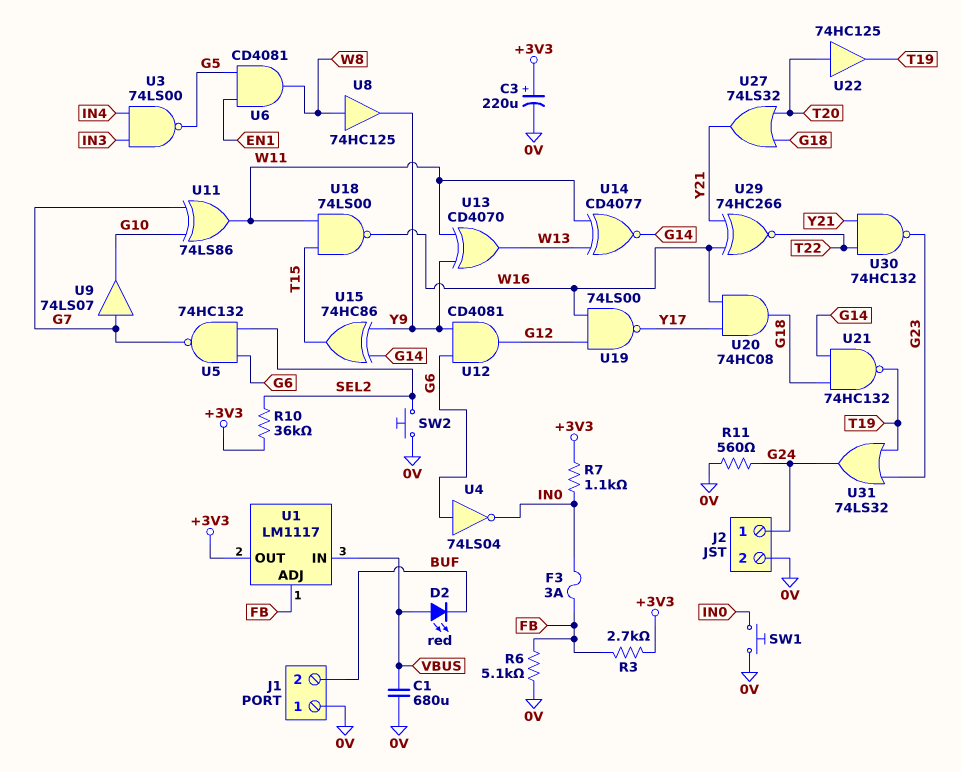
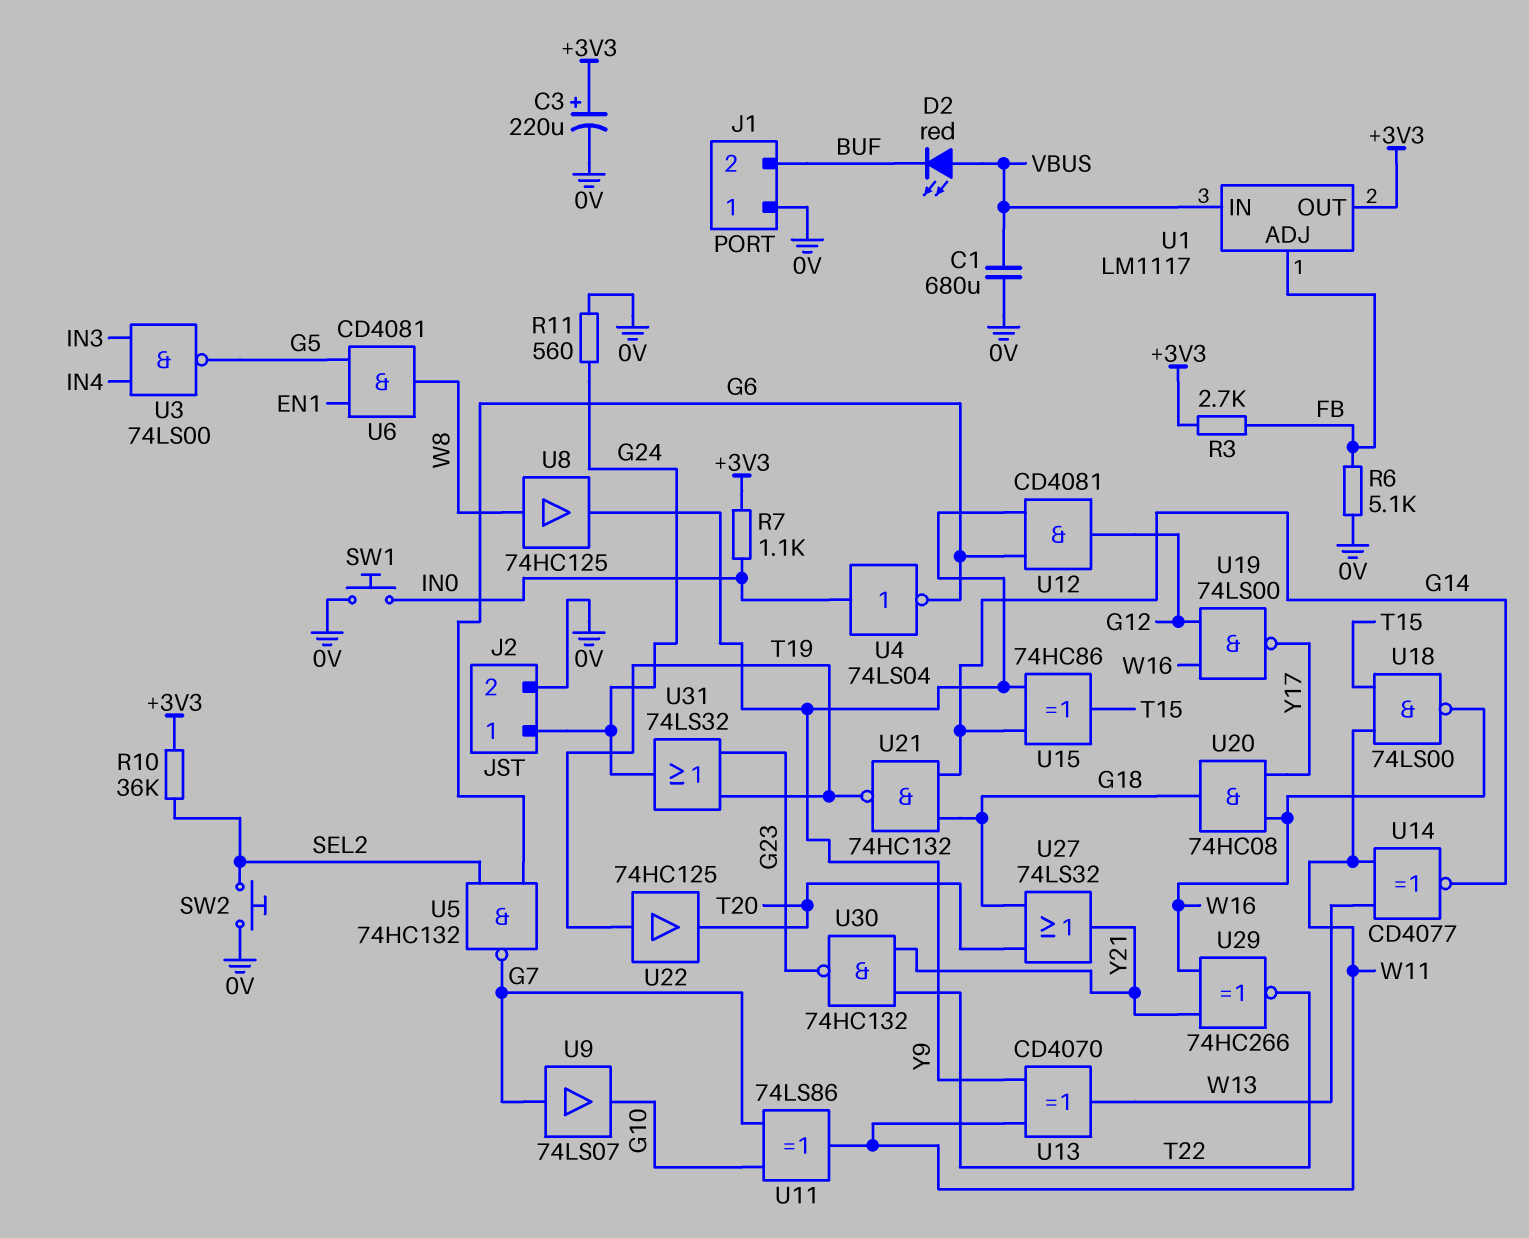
F3: 3A (FB, IN0) -> none
U4: NOT 74LS04 (in G6, out IN0) -> NOT 74LS04 (in IN0, out G6)
U22: buffer 74HC125 (in T20, out T19) -> buffer 74HC125 (in T19, out T20)

